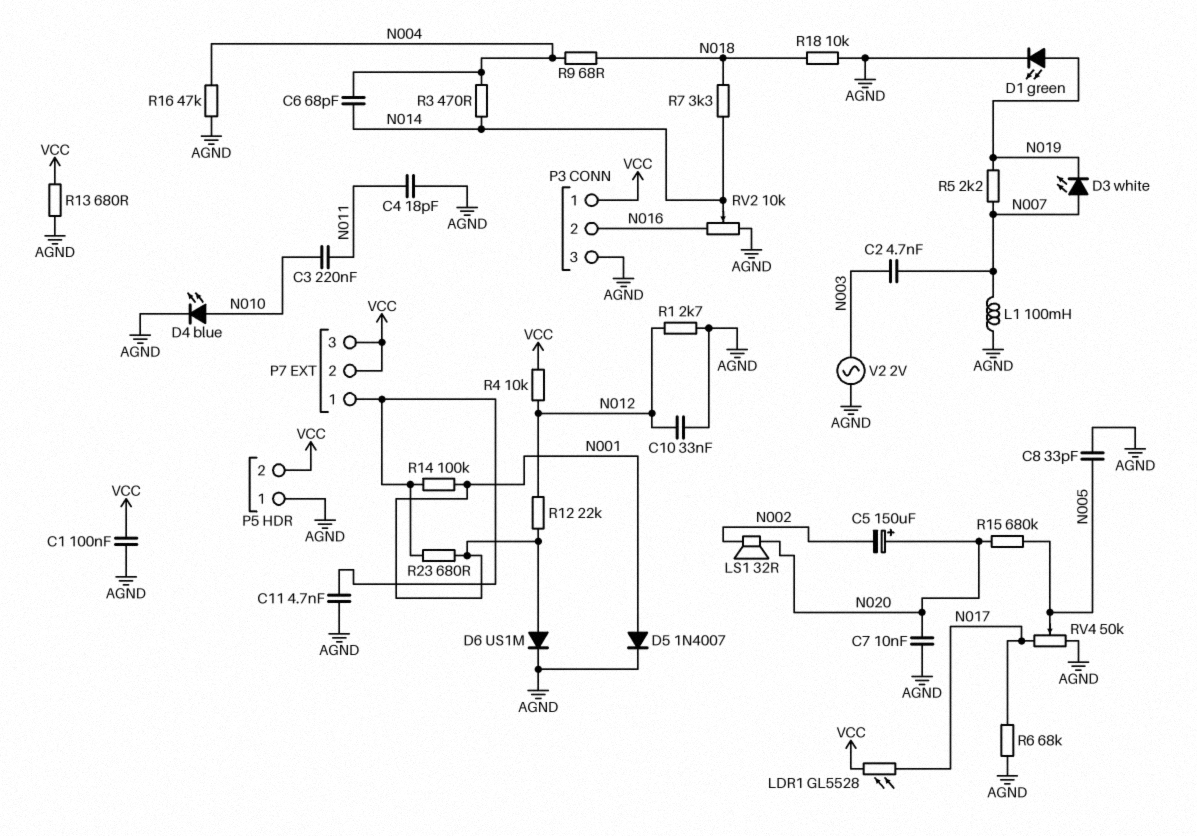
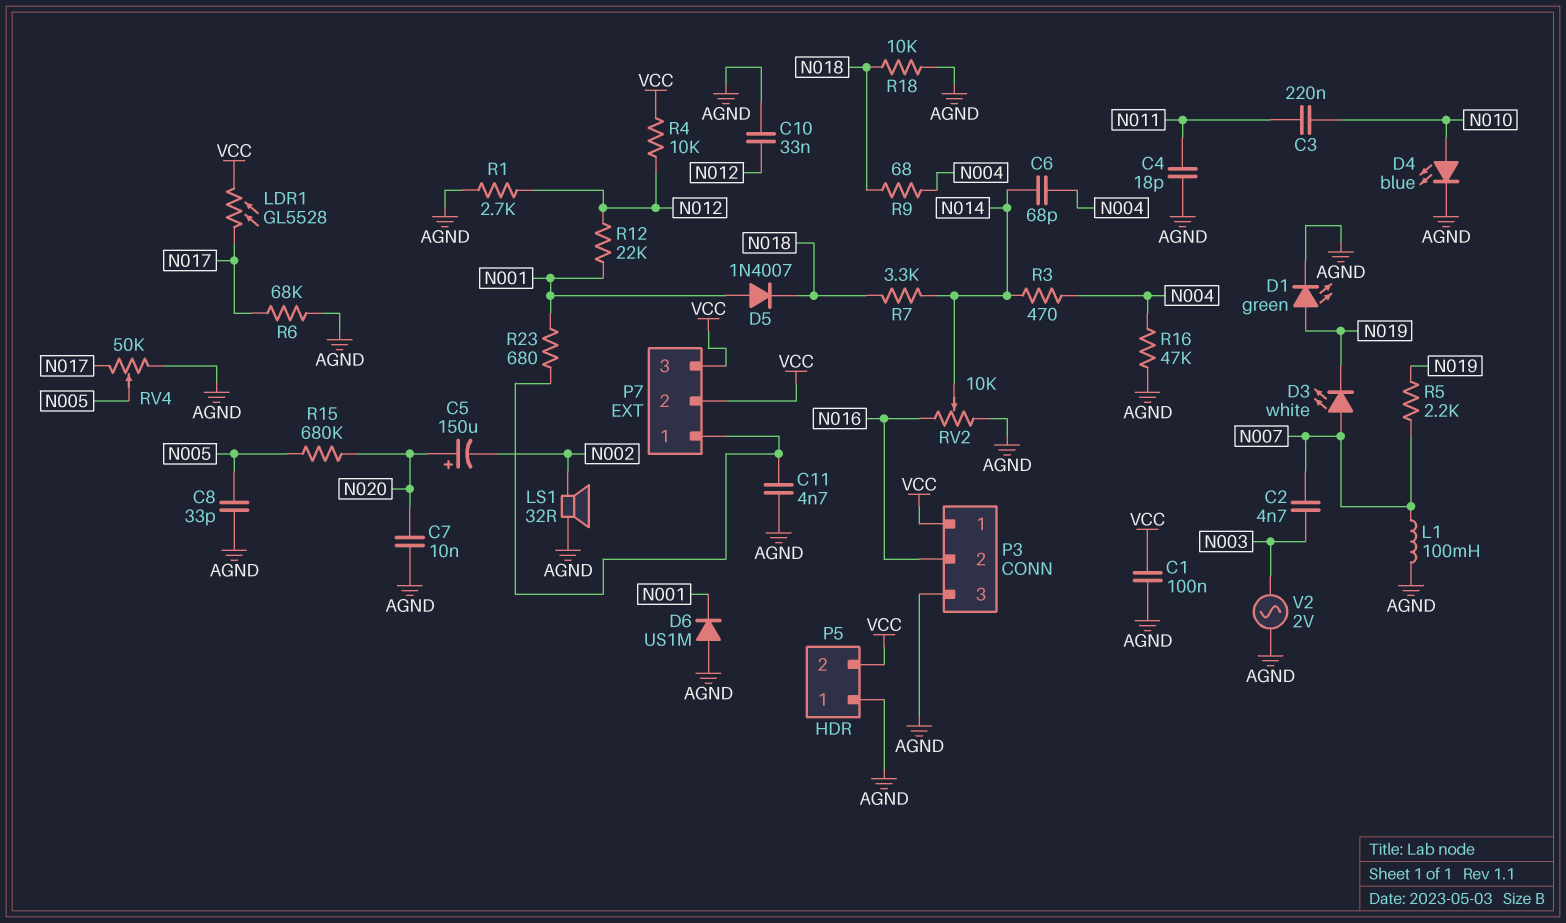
D5: diode 1N4007 (A N001, K AGND) -> diode 1N4007 (A N001, K N018)
D6: diode US1M (A N001, K AGND) -> diode US1M (A AGND, K N001)
LS1: speaker 32R (N002, N020) -> speaker 32R (AGND, N002)
R13: 680 (AGND, VCC) -> none
R14: 100k (N001, P7/1) -> none

